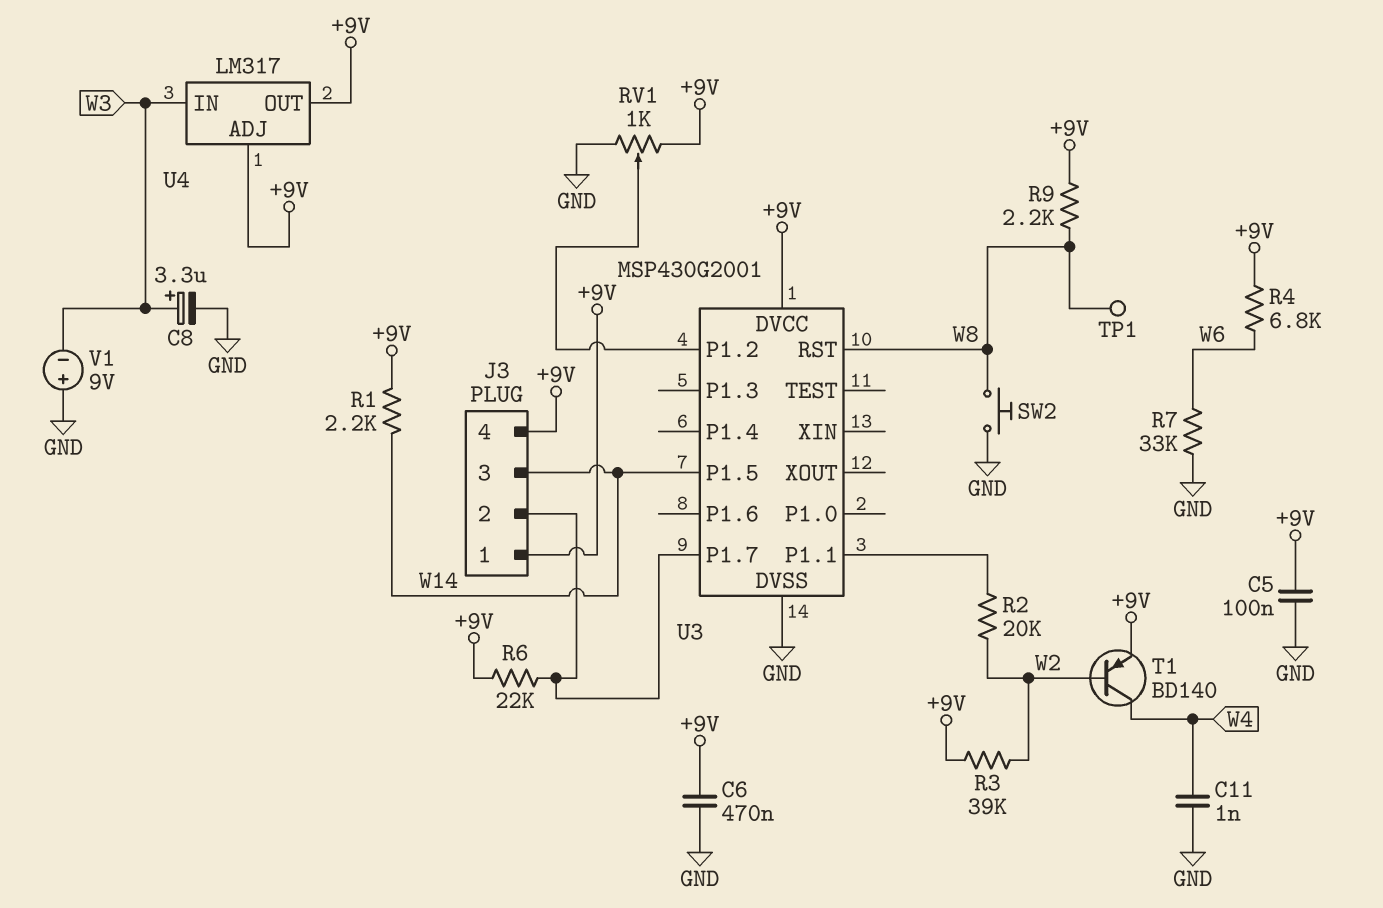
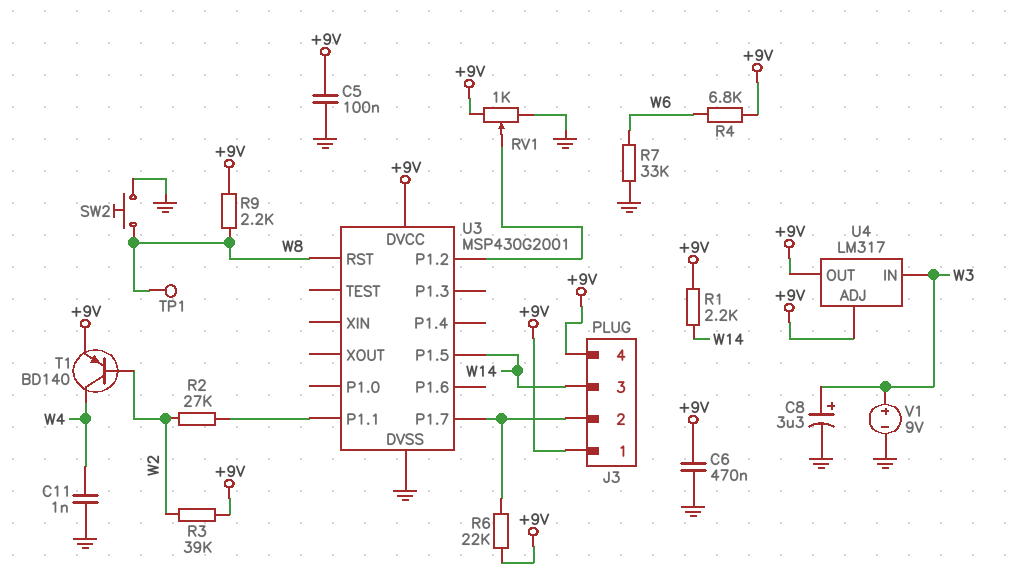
R2: 20k (U3/P1.1, W2) -> 27k (U3/P1.1, W2)
V1: 9V (plus GND, minus W3) -> 9V (plus W3, minus GND)

